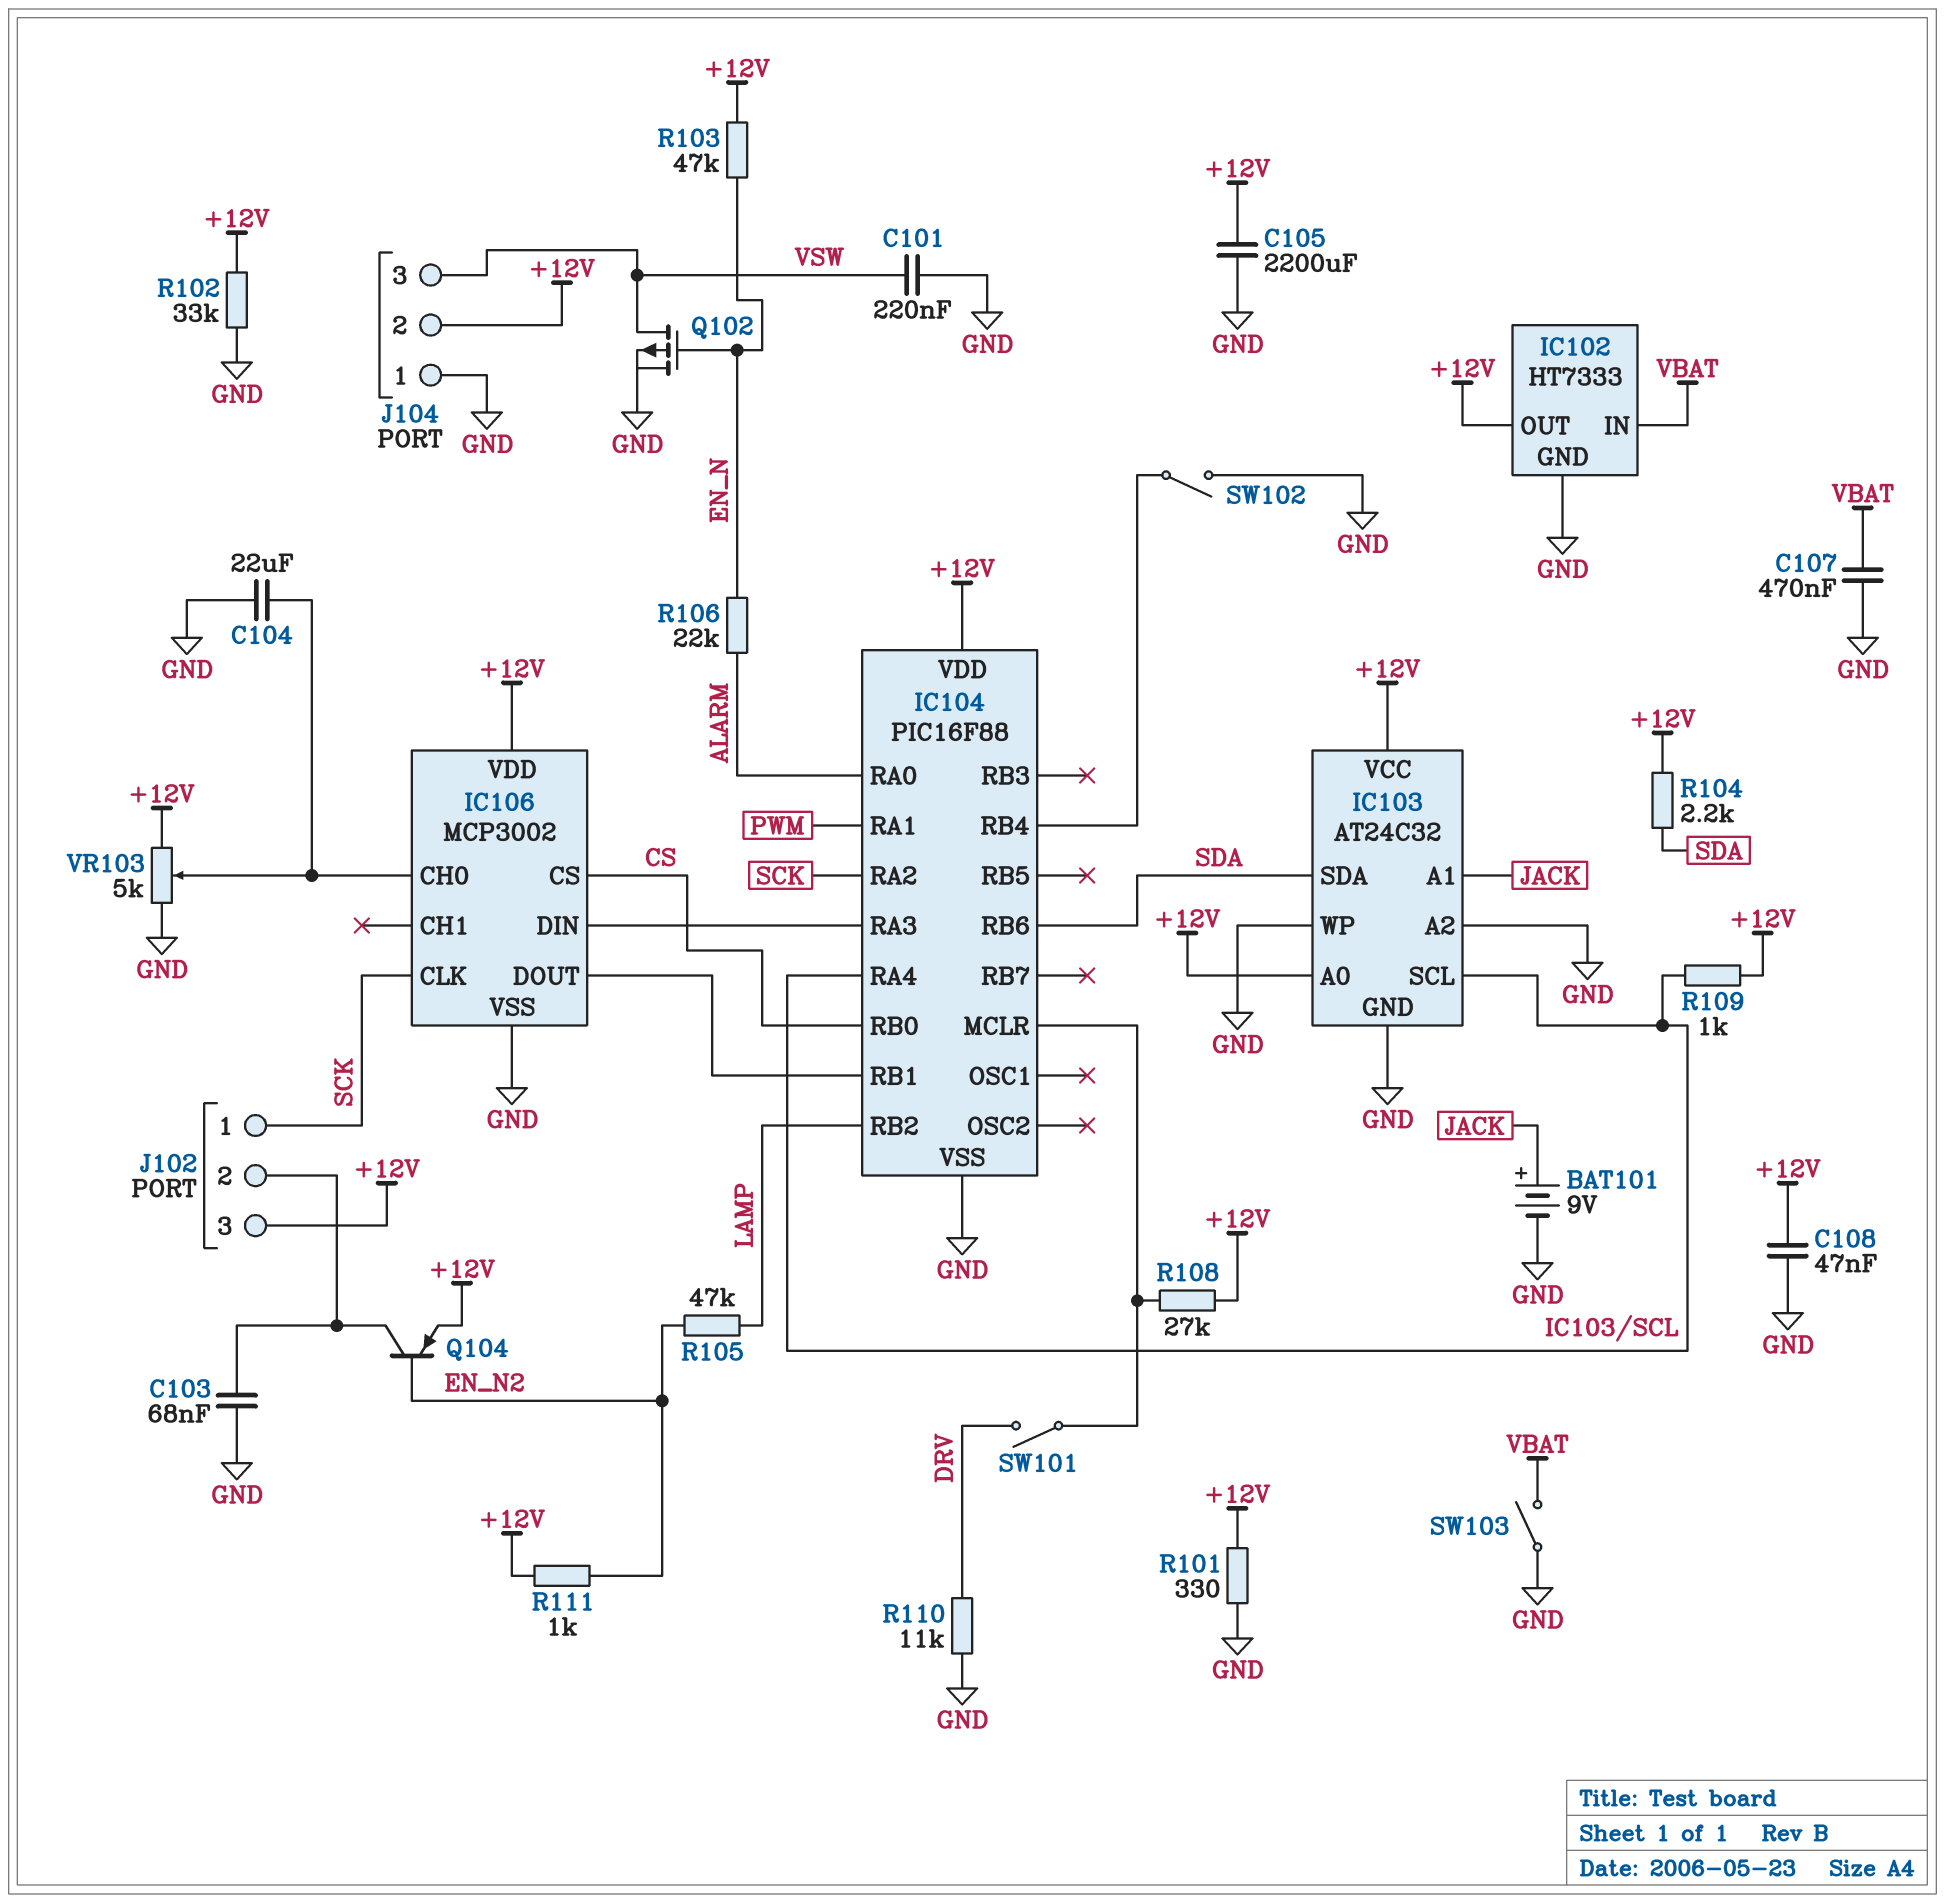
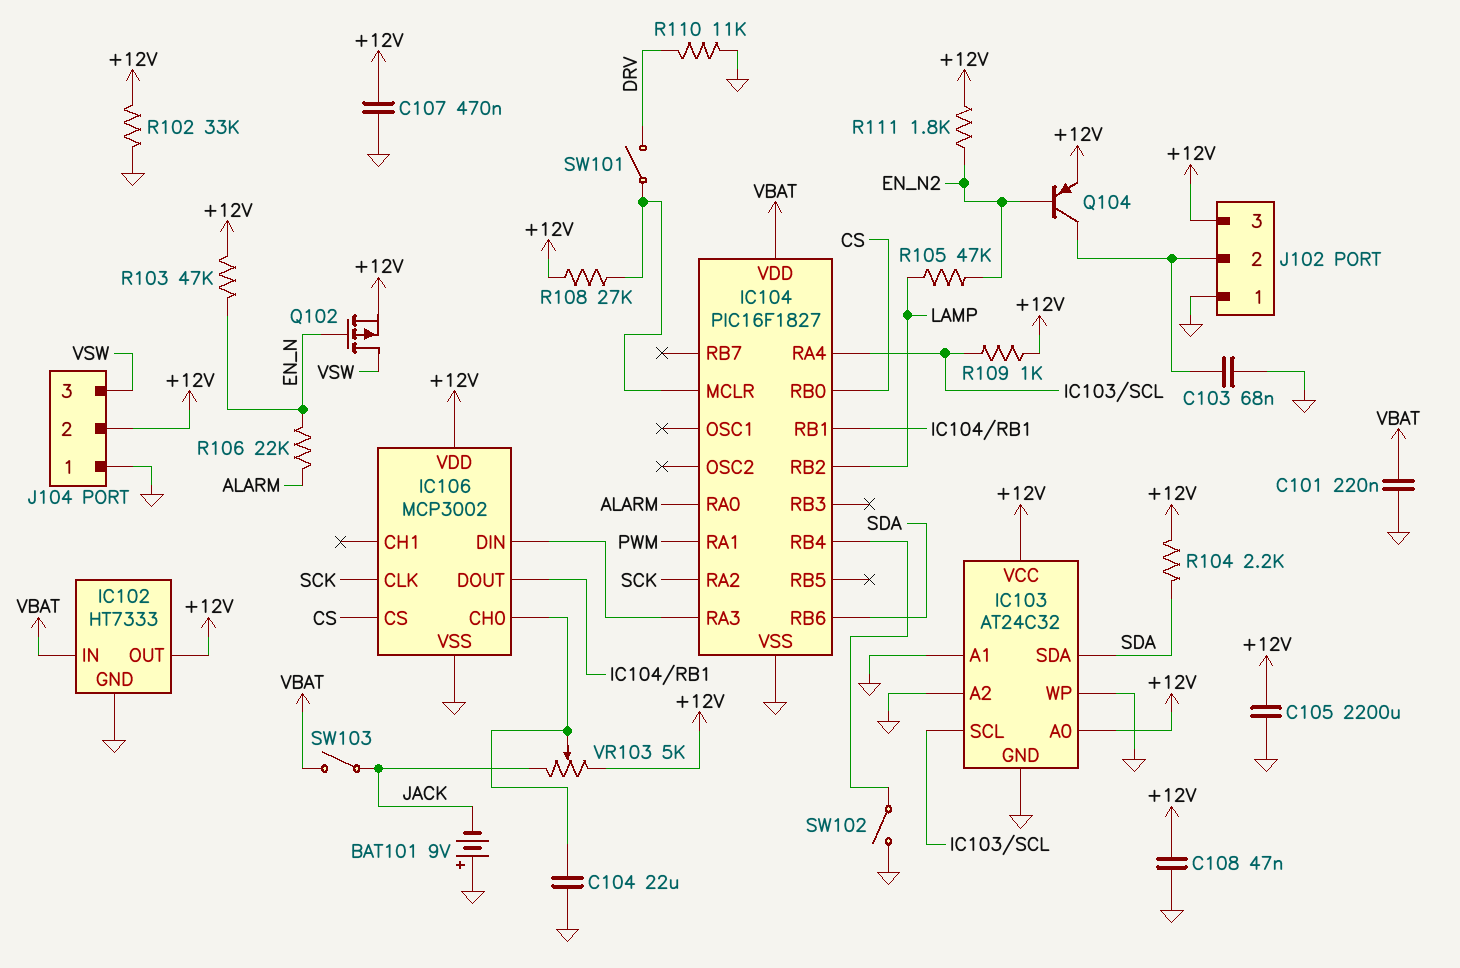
BAT101: 9V (plus JACK, minus GND) -> 9V (plus GND, minus JACK)
C101: 220nF (GND, VSW) -> 220nF (GND, VBAT)
C107: 470nF (GND, VBAT) -> 470nF (+12V, GND)
IC103 pin A1: JACK -> GND
IC104: PIC16F88 -> PIC16F1827
IC104 pin VDD: +12V -> VBAT
J102 pin 1: SCK -> GND
Q102: PMOS (G EN_N, D VSW, S GND) -> PMOS (G EN_N, D VSW, S +12V)
R101: 330 (+12V, GND) -> none
R111: 1k (+12V, EN_N2) -> 1.8k (+12V, EN_N2)
SW103: switch (GND, VBAT) -> switch (JACK, VBAT)
VR103: 5k (+12V, GND, wiper IC106/CH0) -> 5k (+12V, JACK, wiper IC106/CH0)

